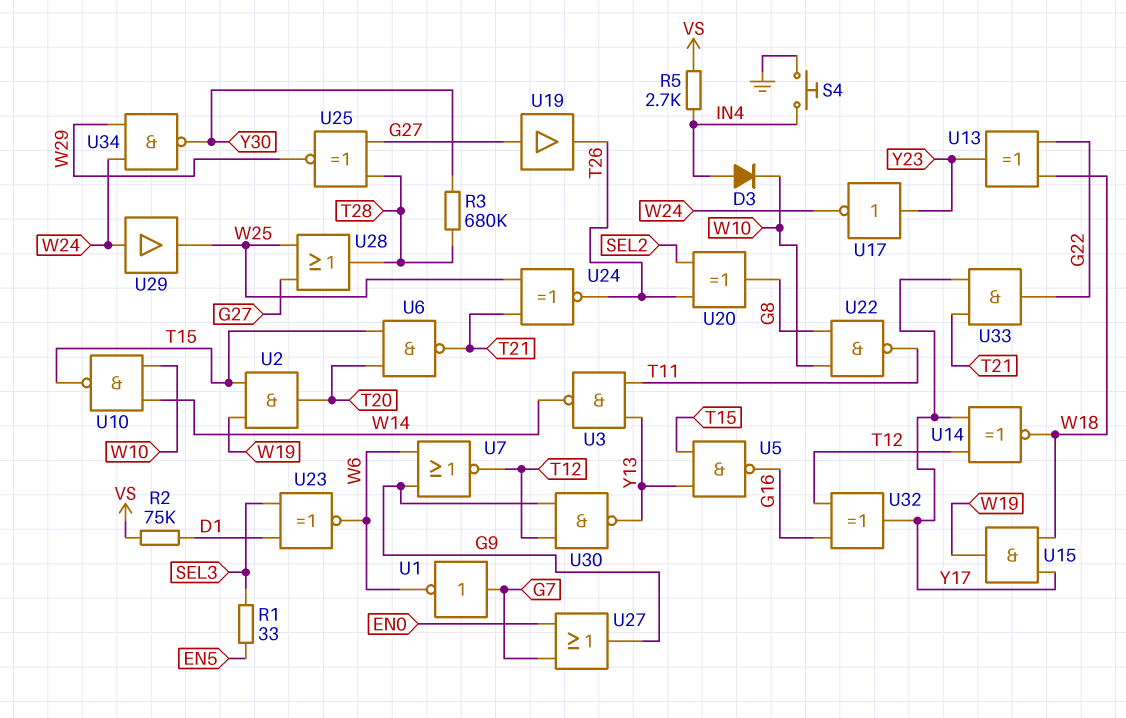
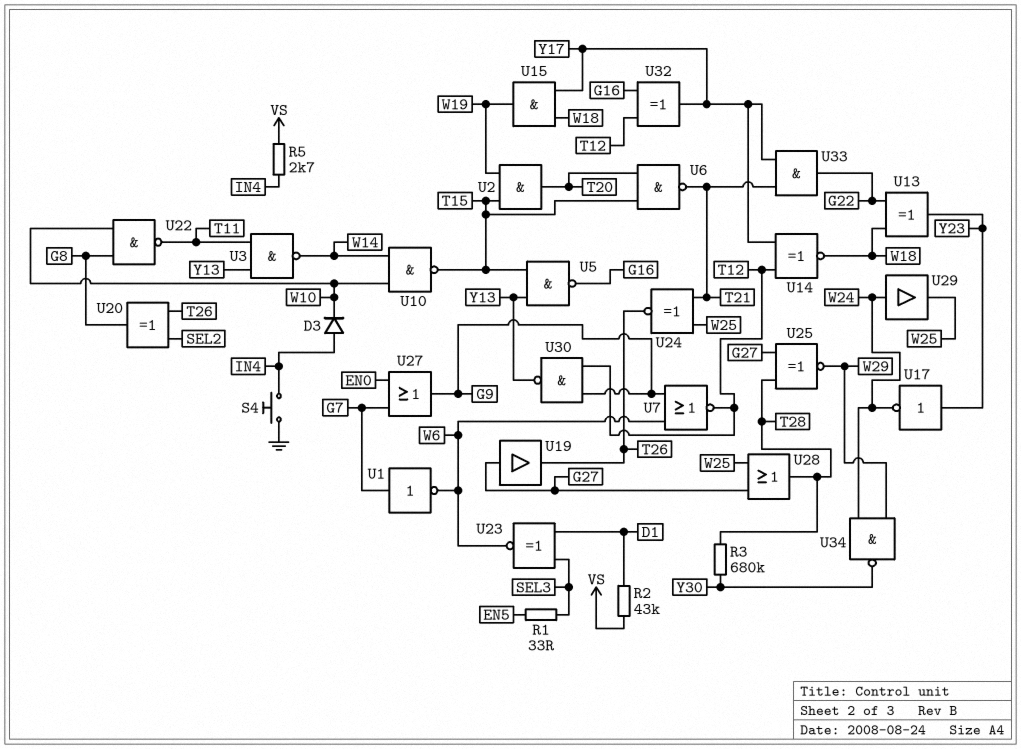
R2: 75k (D1, VS) -> 43k (D1, VS)

